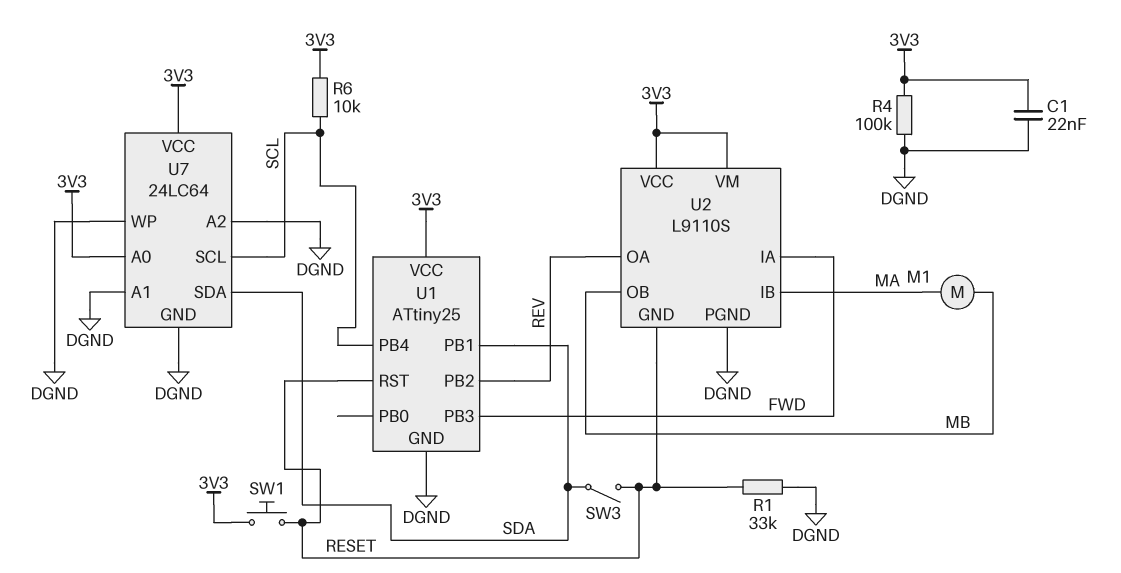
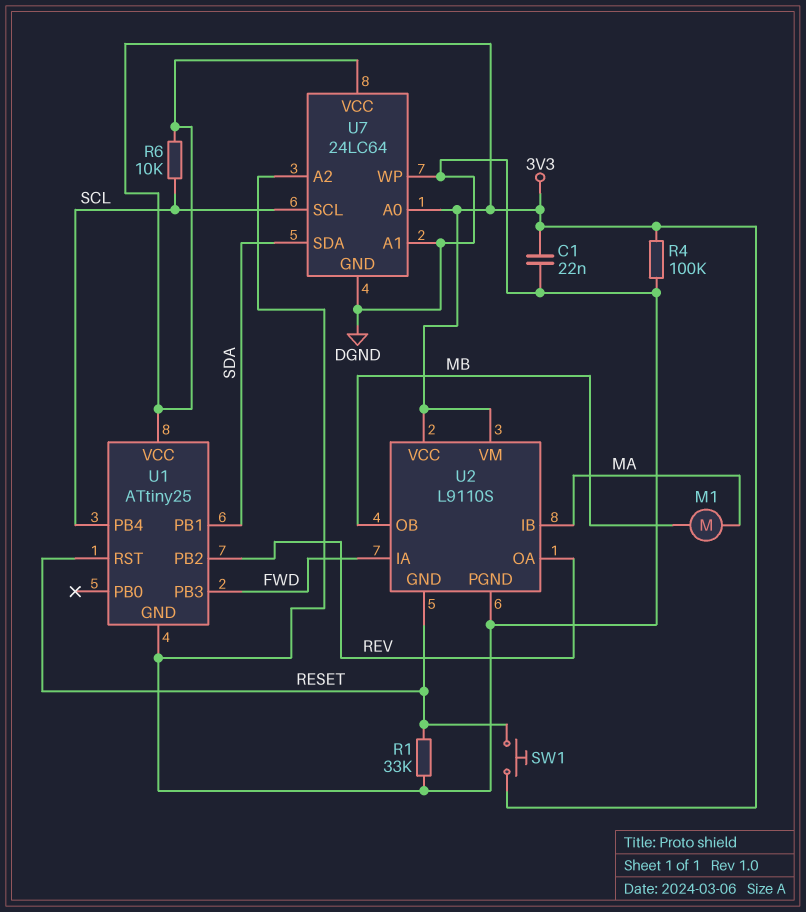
SW3: switch (RESET, SDA) -> none

